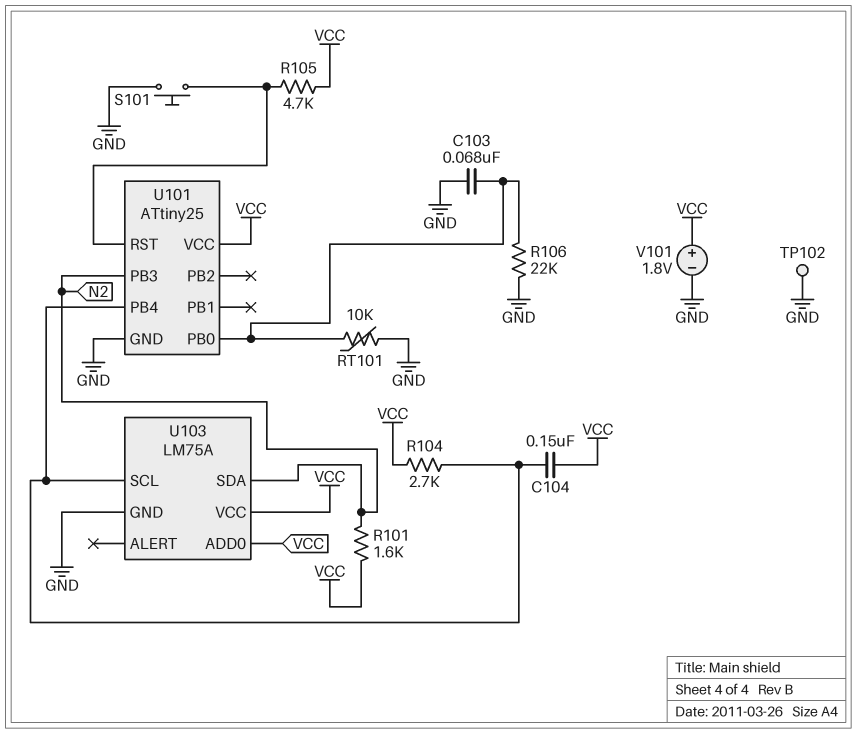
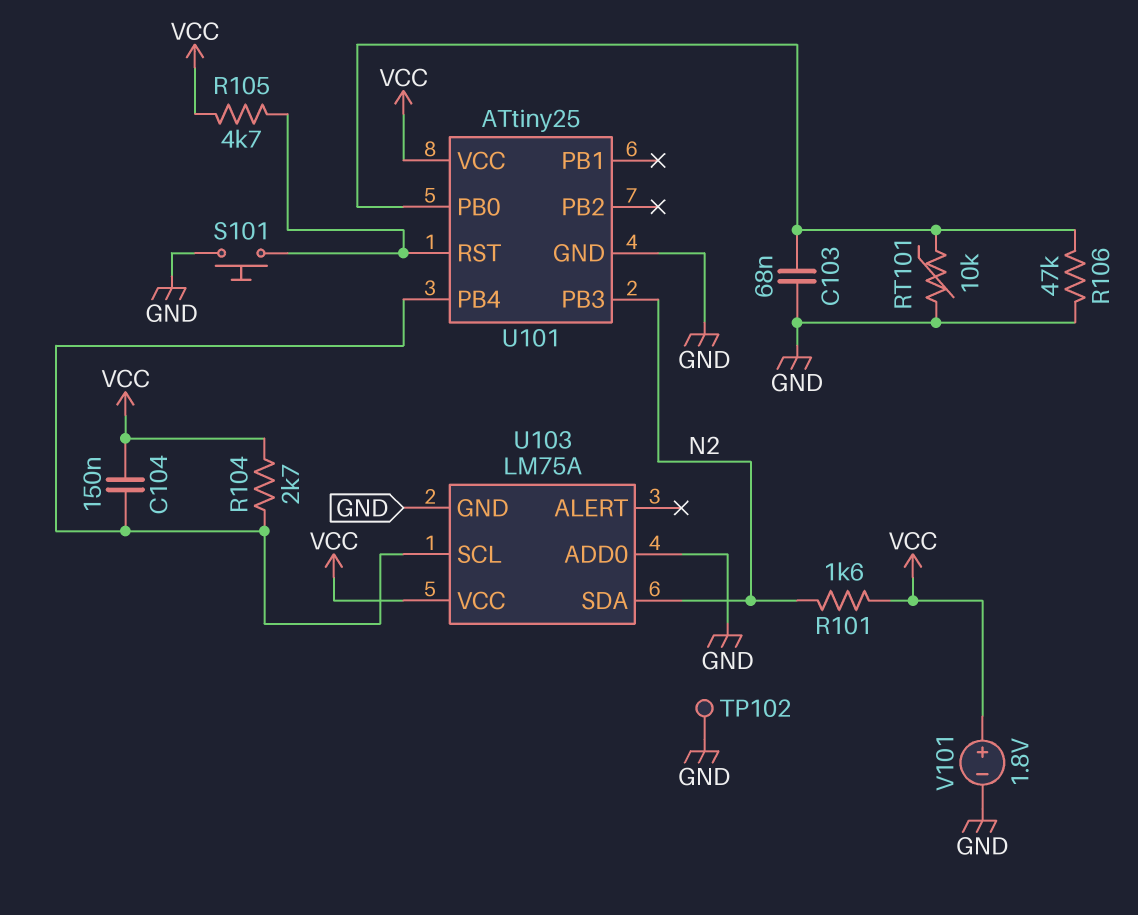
R106: 22k (GND, U101/PB0) -> 47k (GND, U101/PB0)
U103 pin ADD0: VCC -> GND

